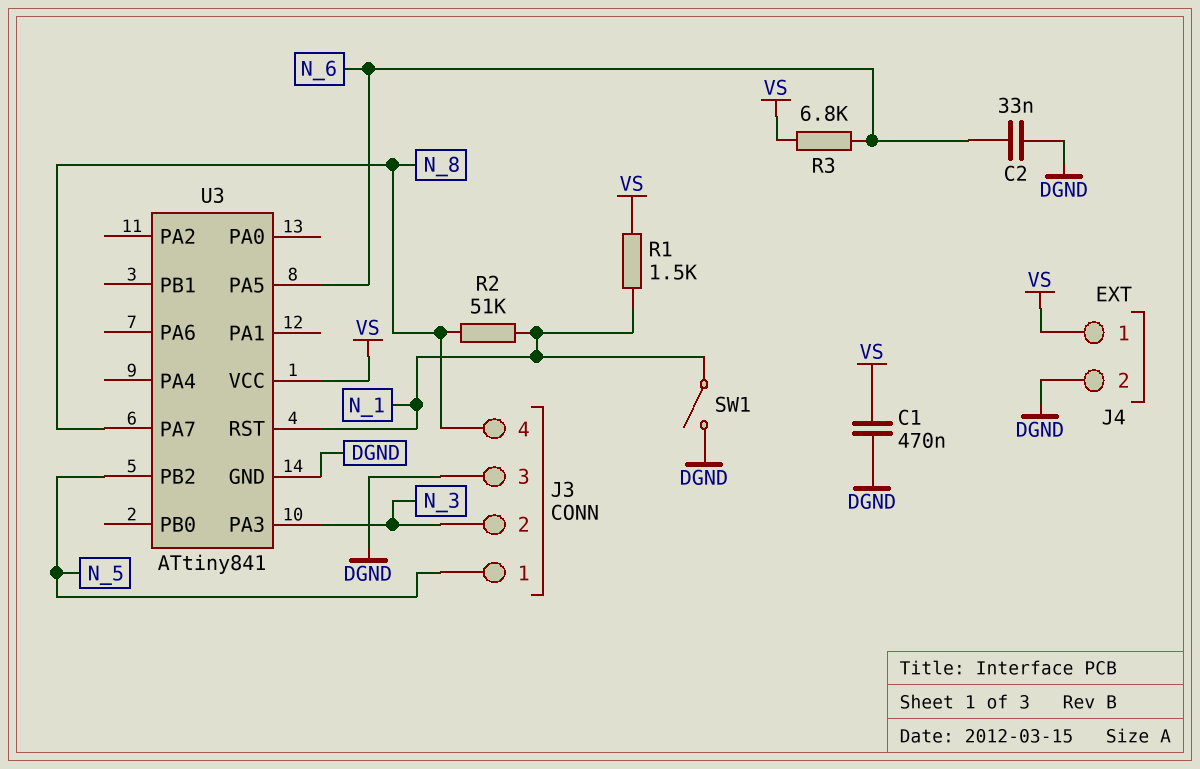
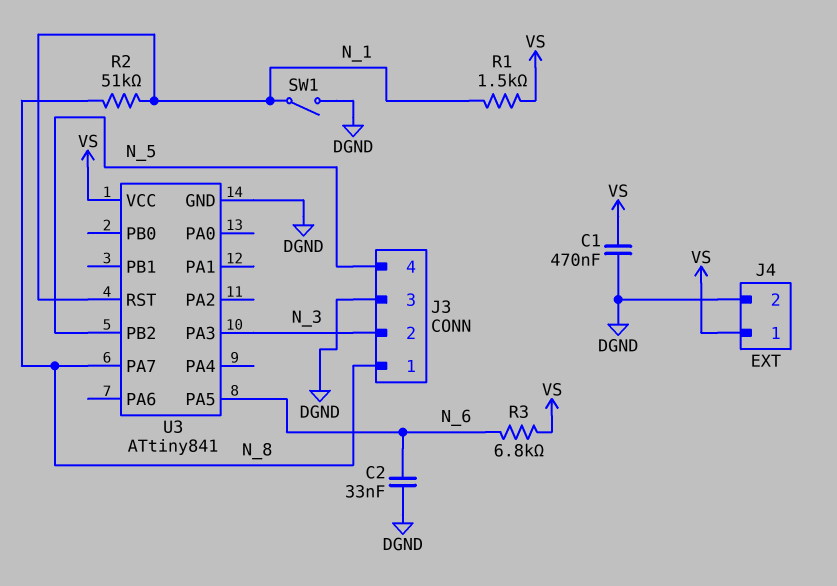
J3 pin 1: N_5 -> N_8
J3 pin 4: N_8 -> N_5

